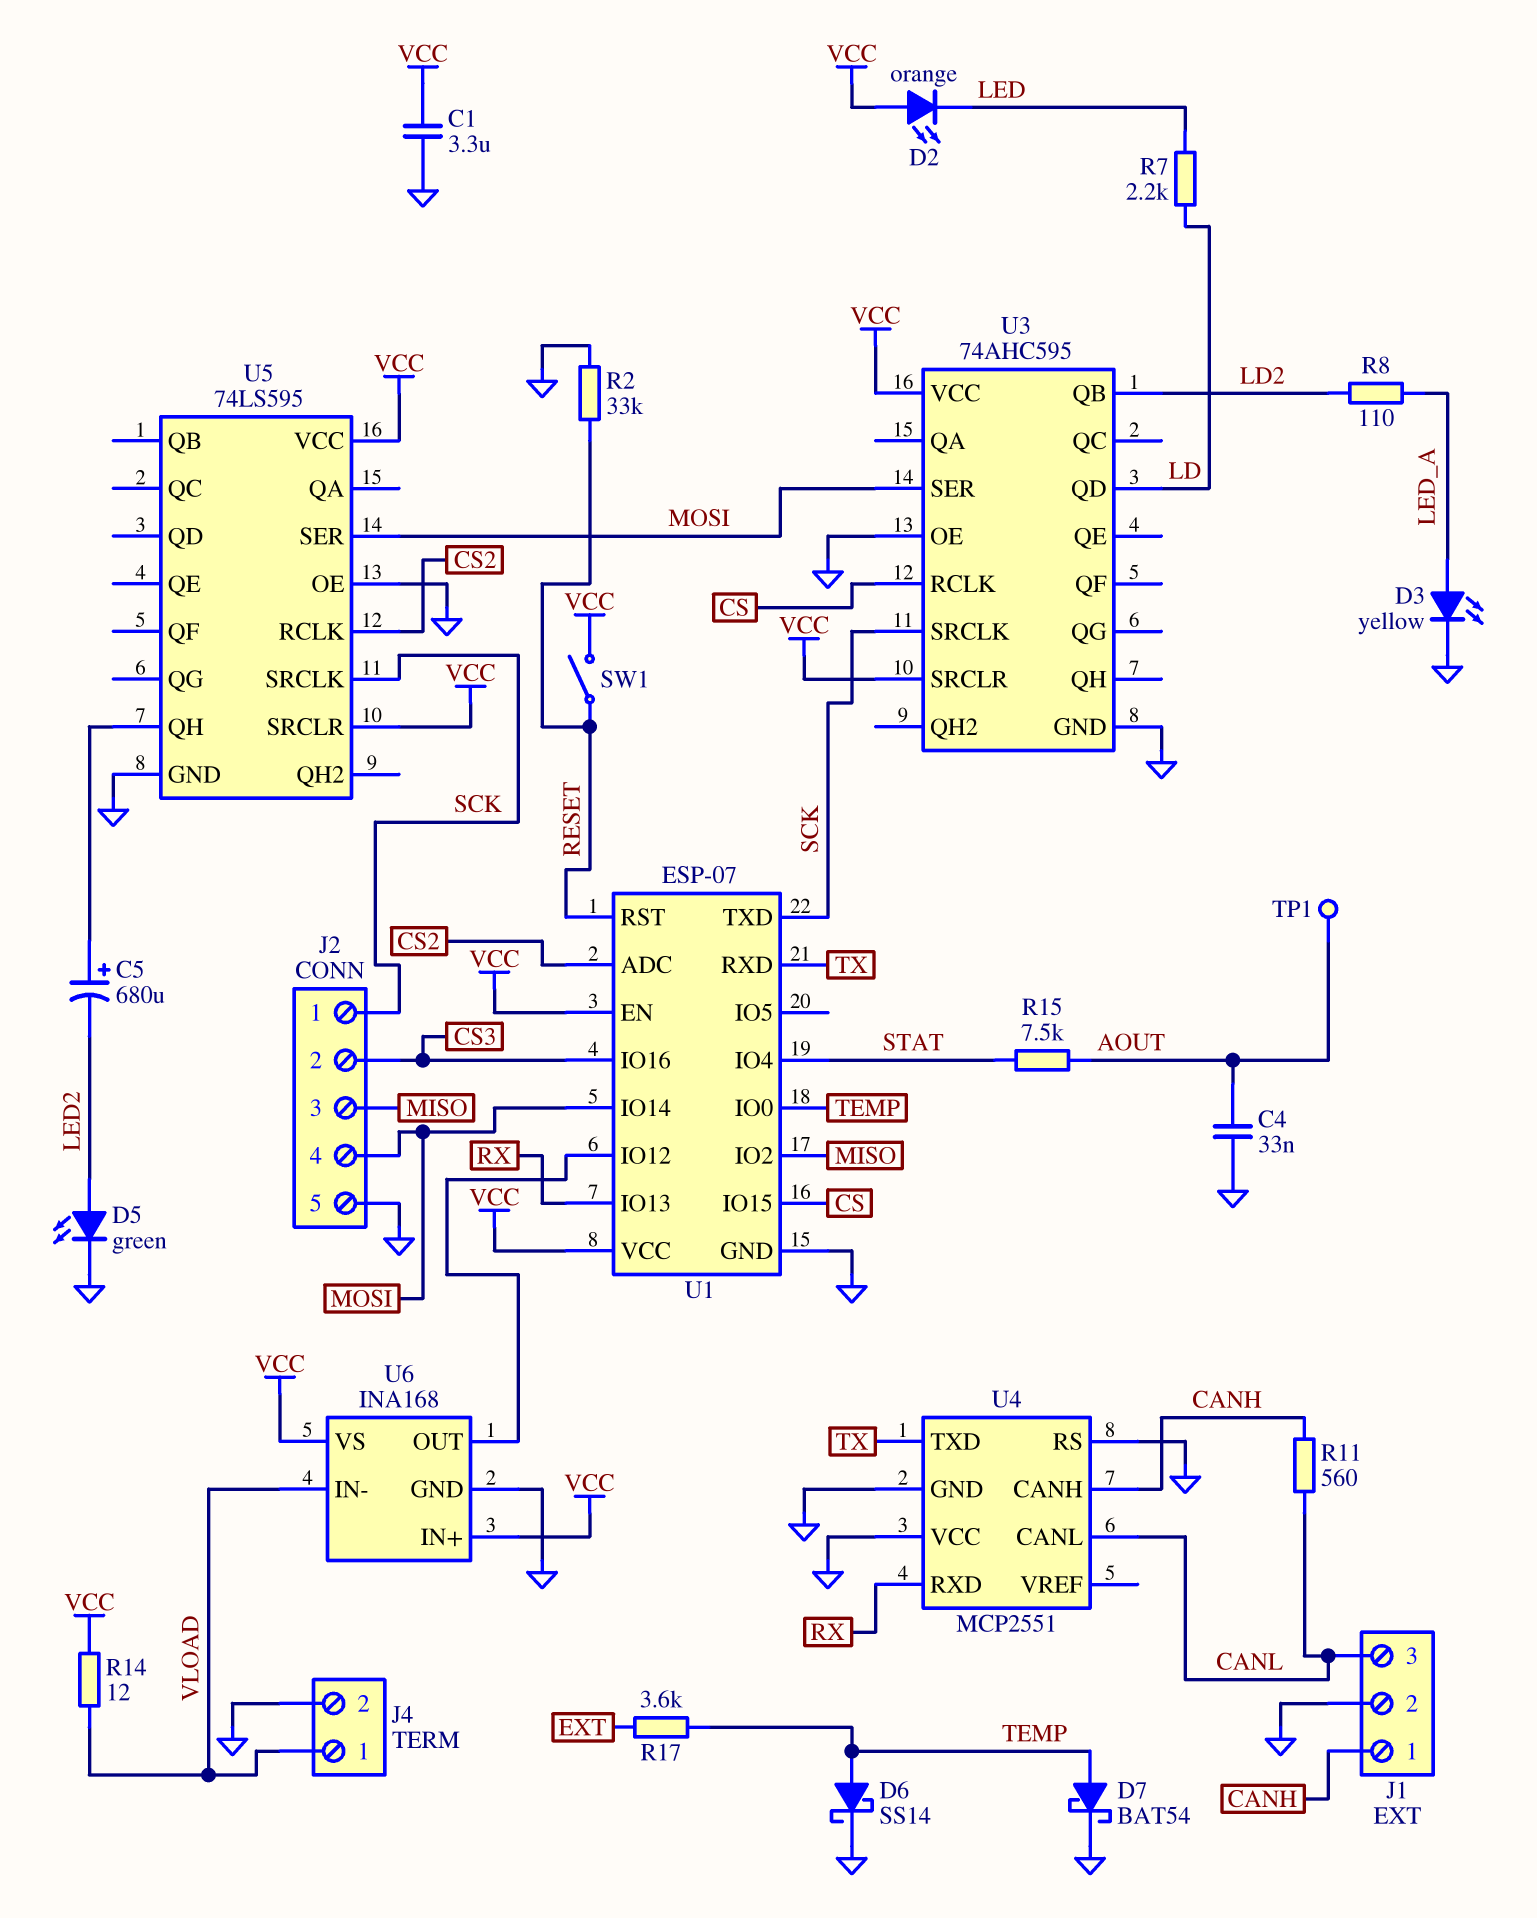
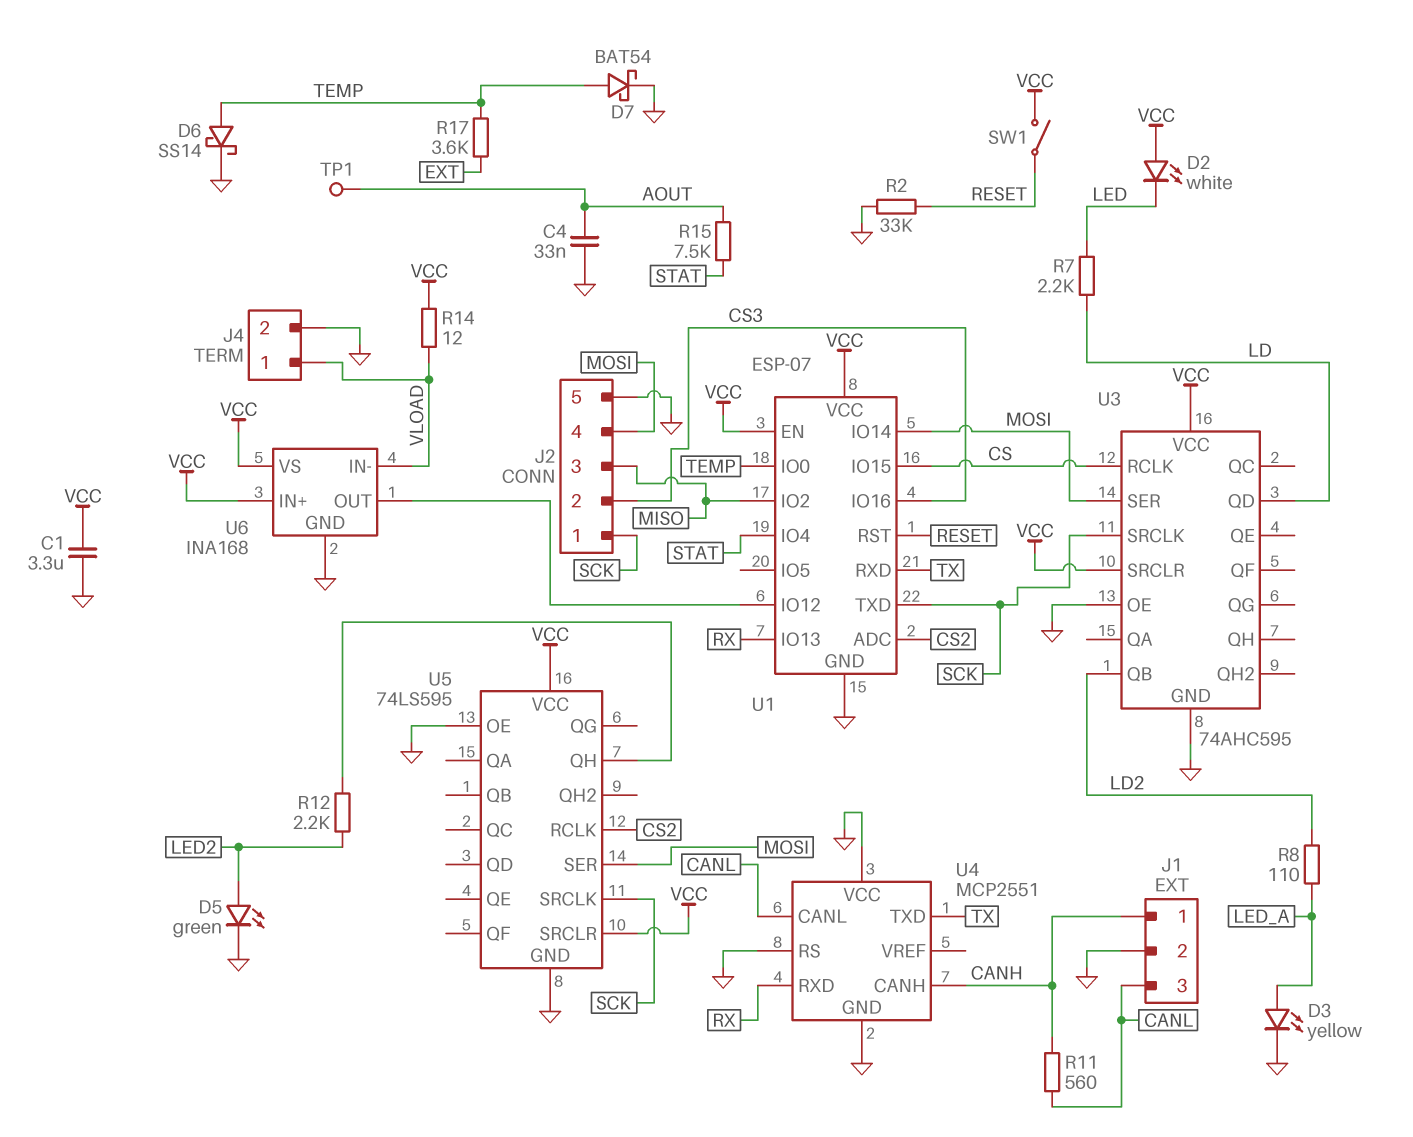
C5: 680uF (plus U5/QH, minus LED2) -> none
D2: LED orange (A VCC, K LED) -> LED white (A VCC, K LED)
R12: none -> 2.2k (LED2, U5/QH)

